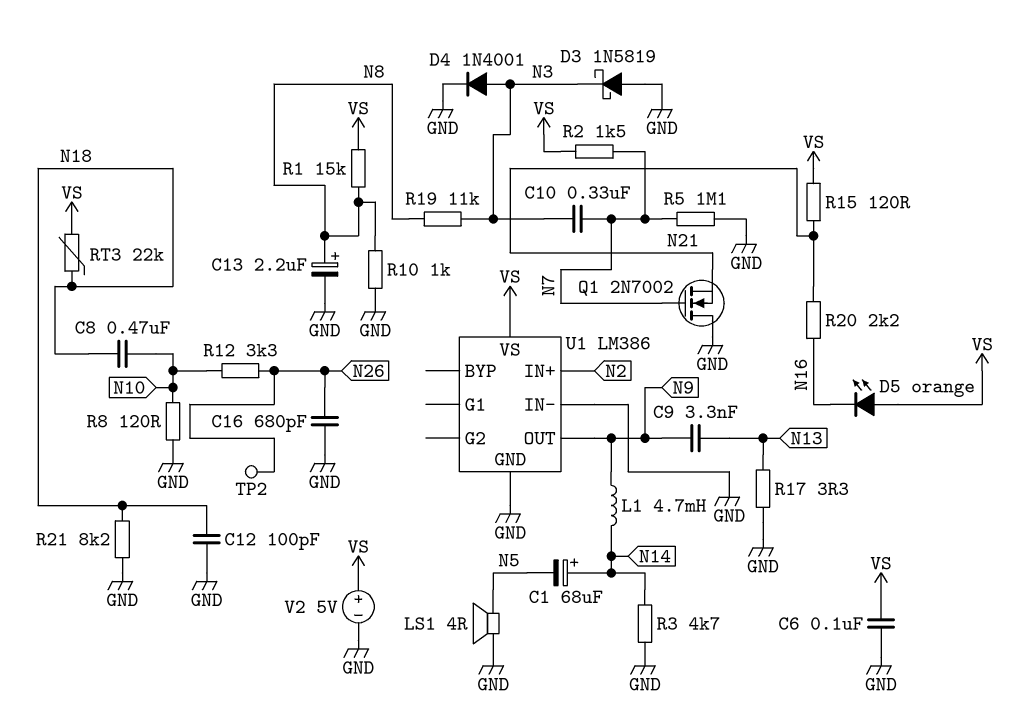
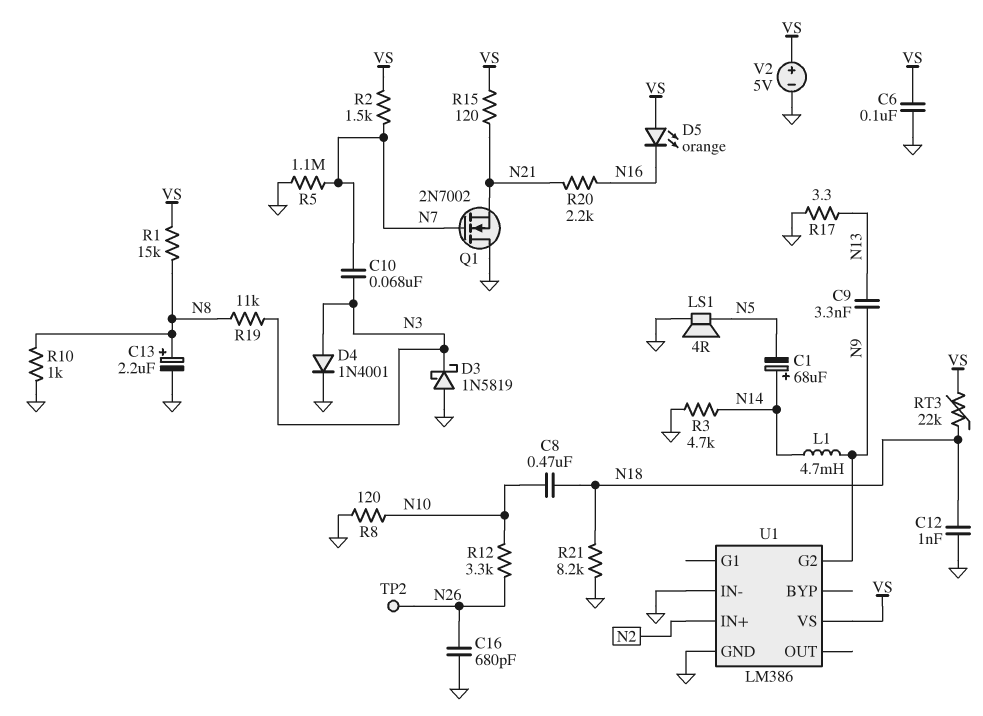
C10: 330nF (N3, N7) -> 68nF (N3, N7)
C12: 100pF (GND, N18) -> 1nF (GND, N18)
U1 pin G2: none -> N9
U1 pin OUT: N9 -> none

